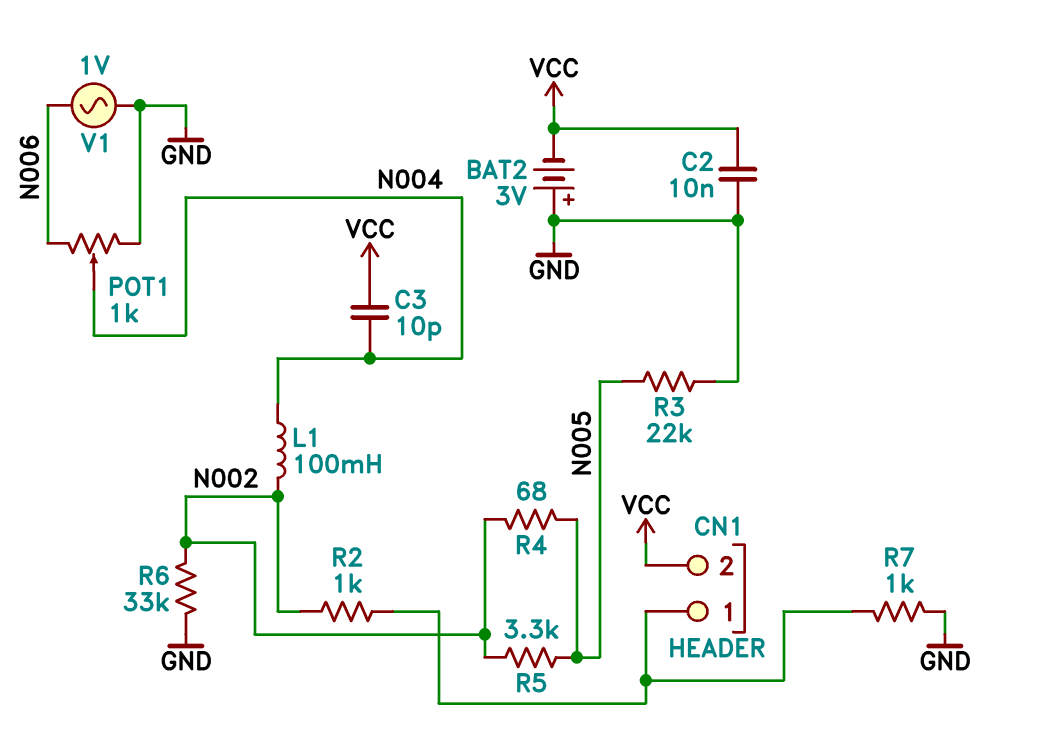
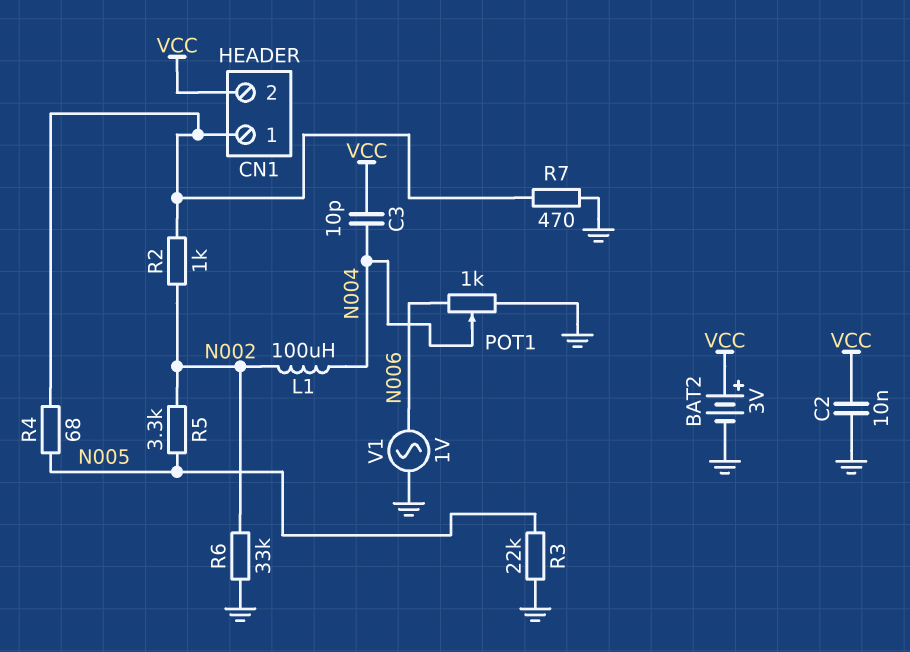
BAT2: 3V (plus GND, minus VCC) -> 3V (plus VCC, minus GND)
L1: 100mH (N002, N004) -> 100uH (N002, N004)
R4: 68 (N002, N005) -> 68 (CN1/1, N005)
R7: 1k (CN1/1, GND) -> 470 (CN1/1, GND)

